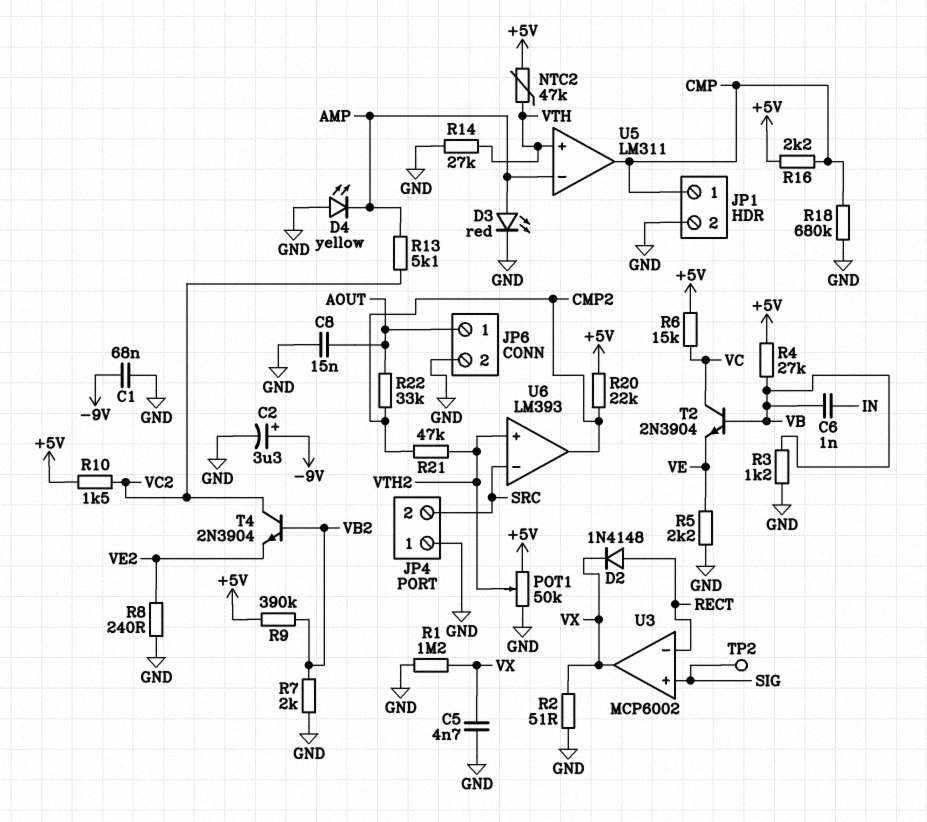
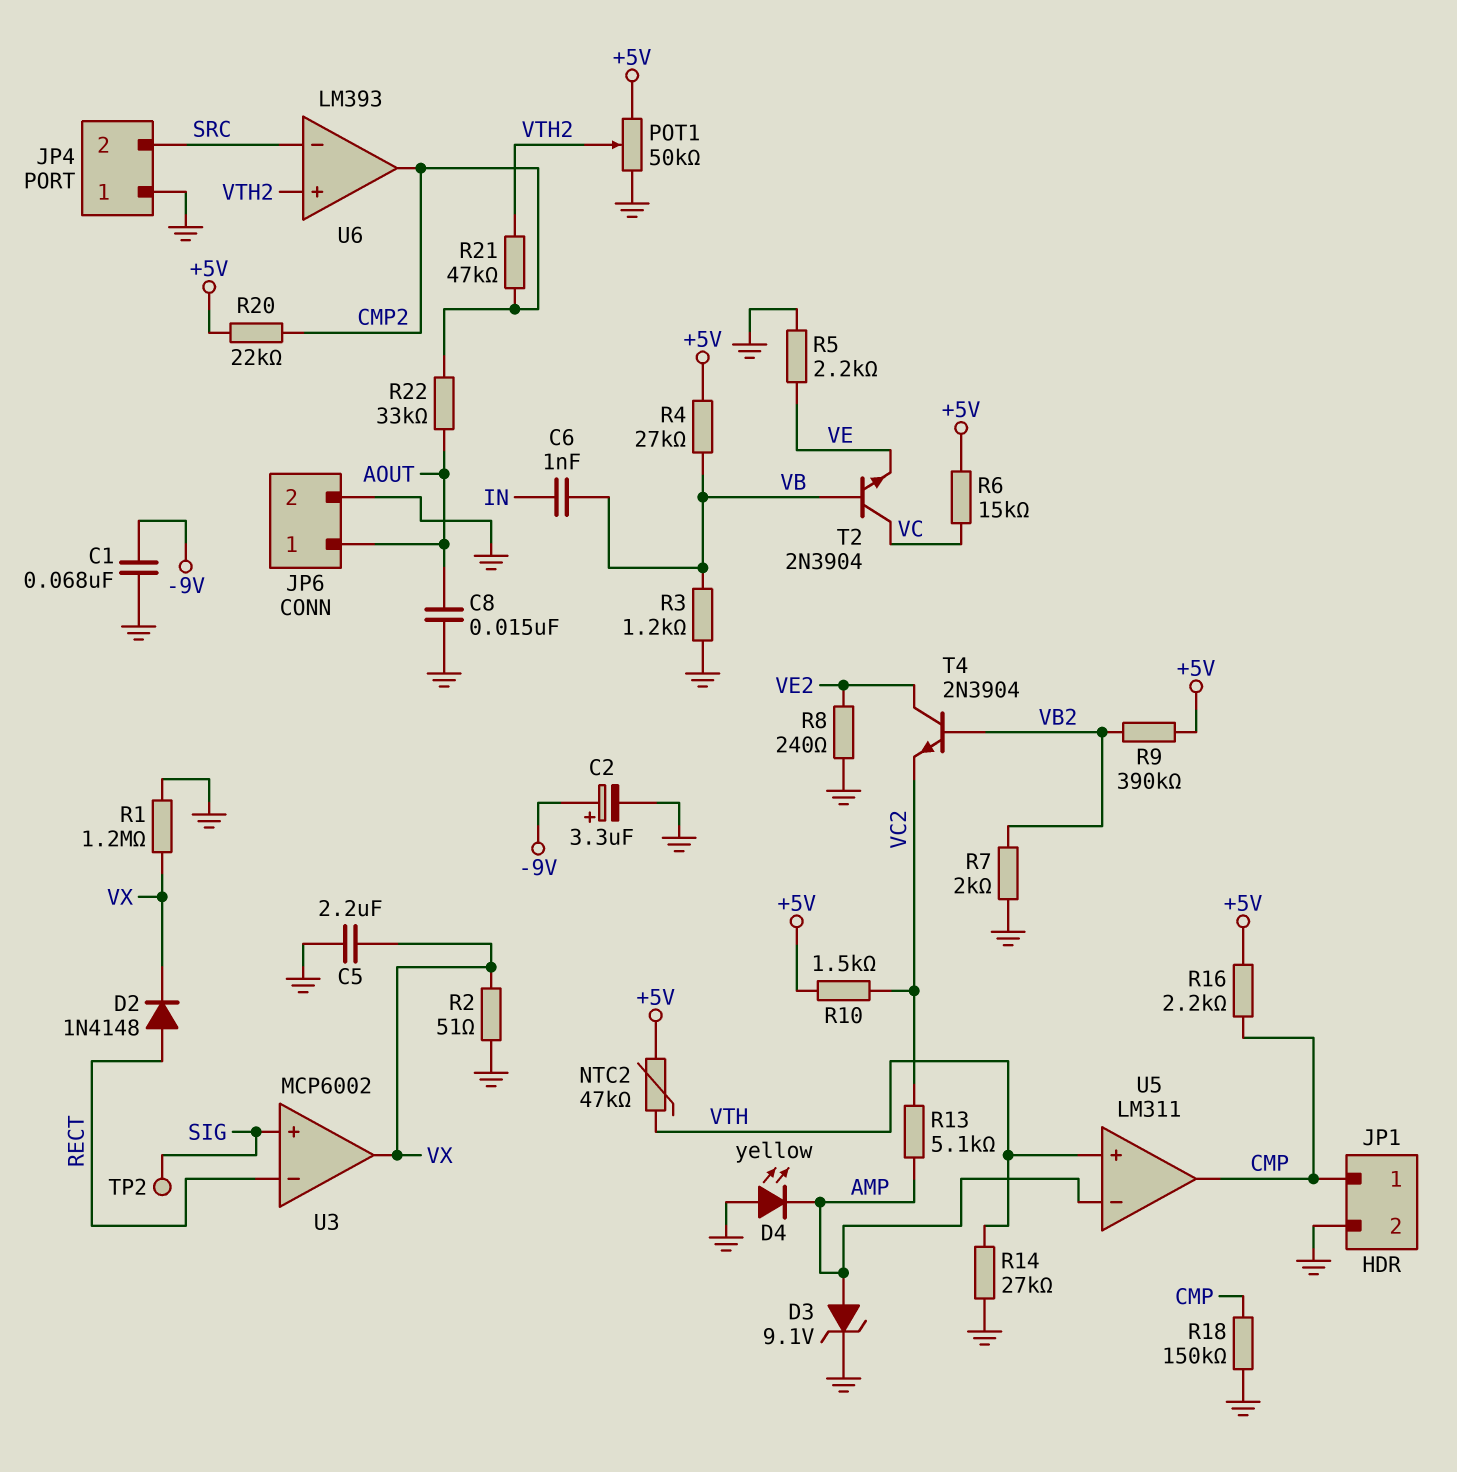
C5: 4.7nF (GND, VX) -> 2.2uF (GND, VX)
D3: LED red (A AMP, K GND) -> zener 9.1V (A AMP, K GND)
R18: 680k (CMP, GND) -> 150k (CMP, GND)
T4: NPN 2N3904 (B VB2, C VC2, E VE2) -> NPN 2N3904 (B VB2, C VE2, E VC2)

